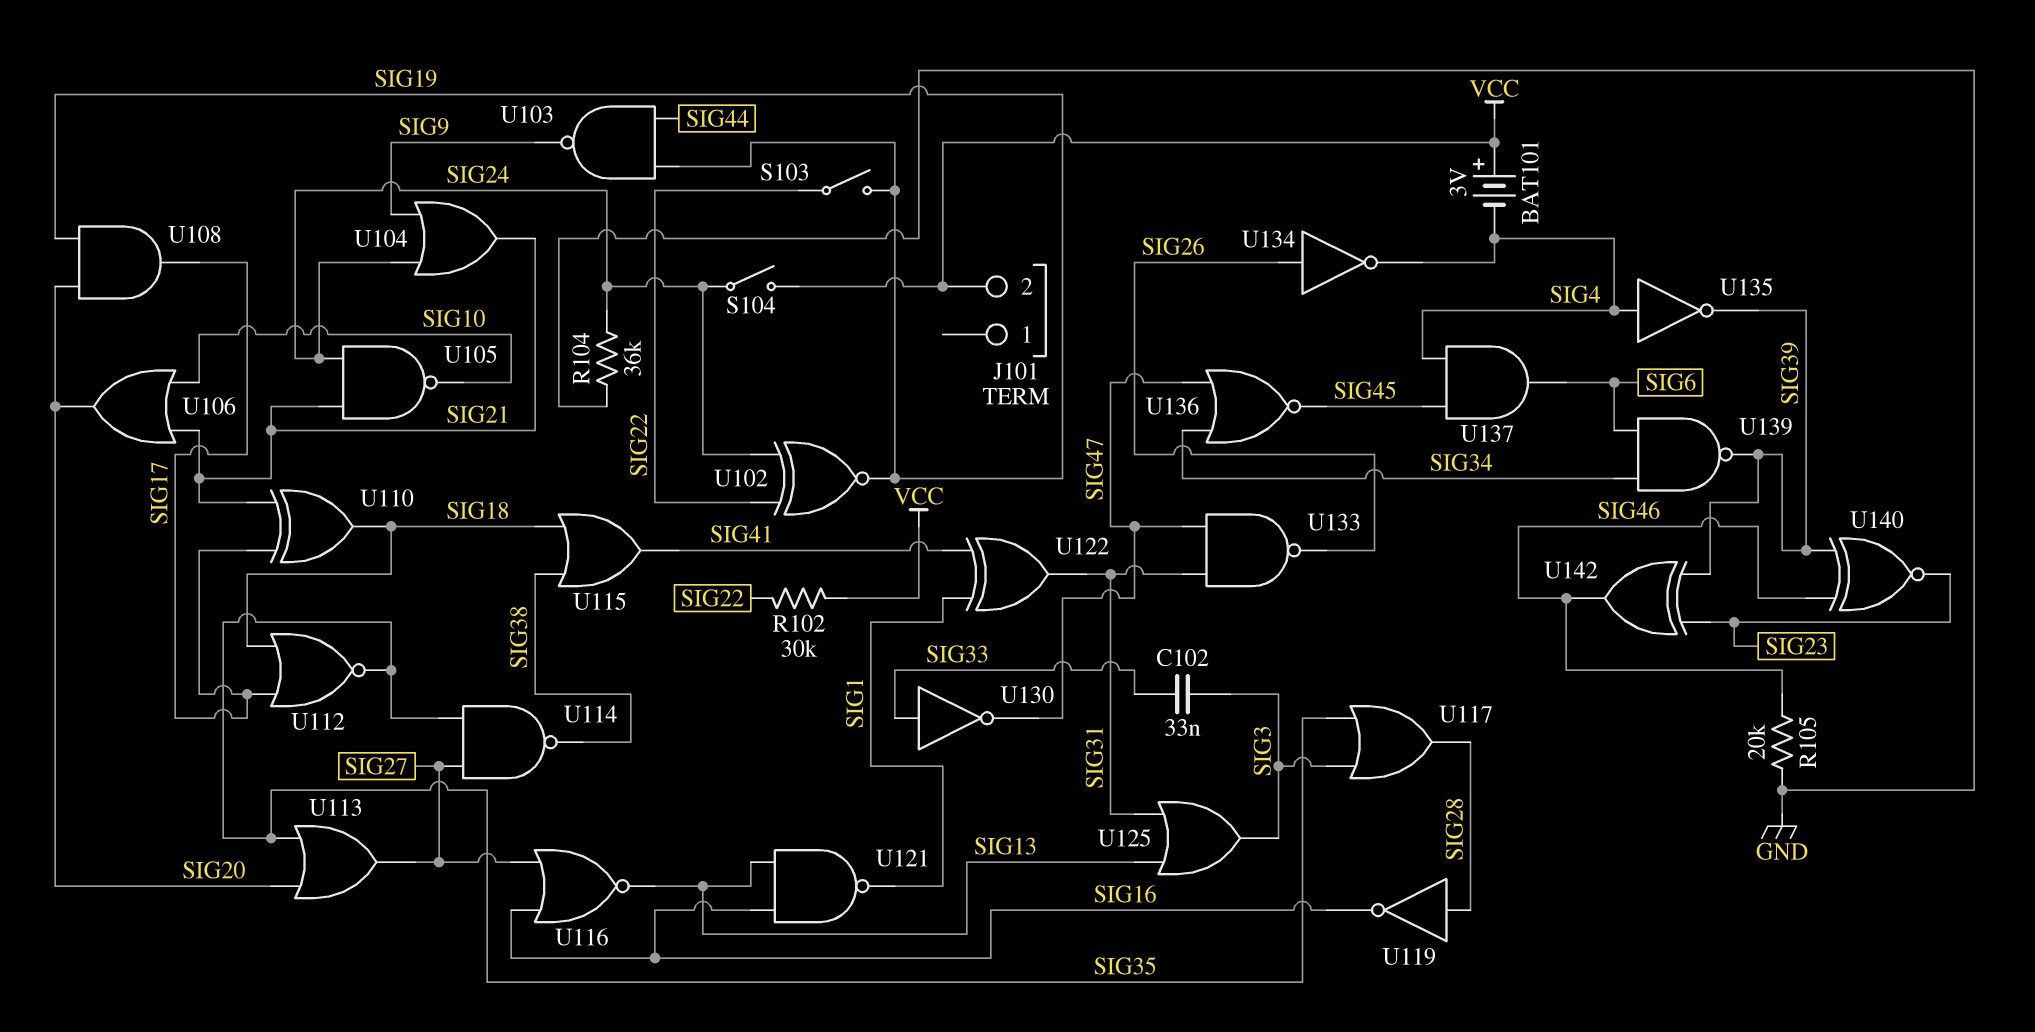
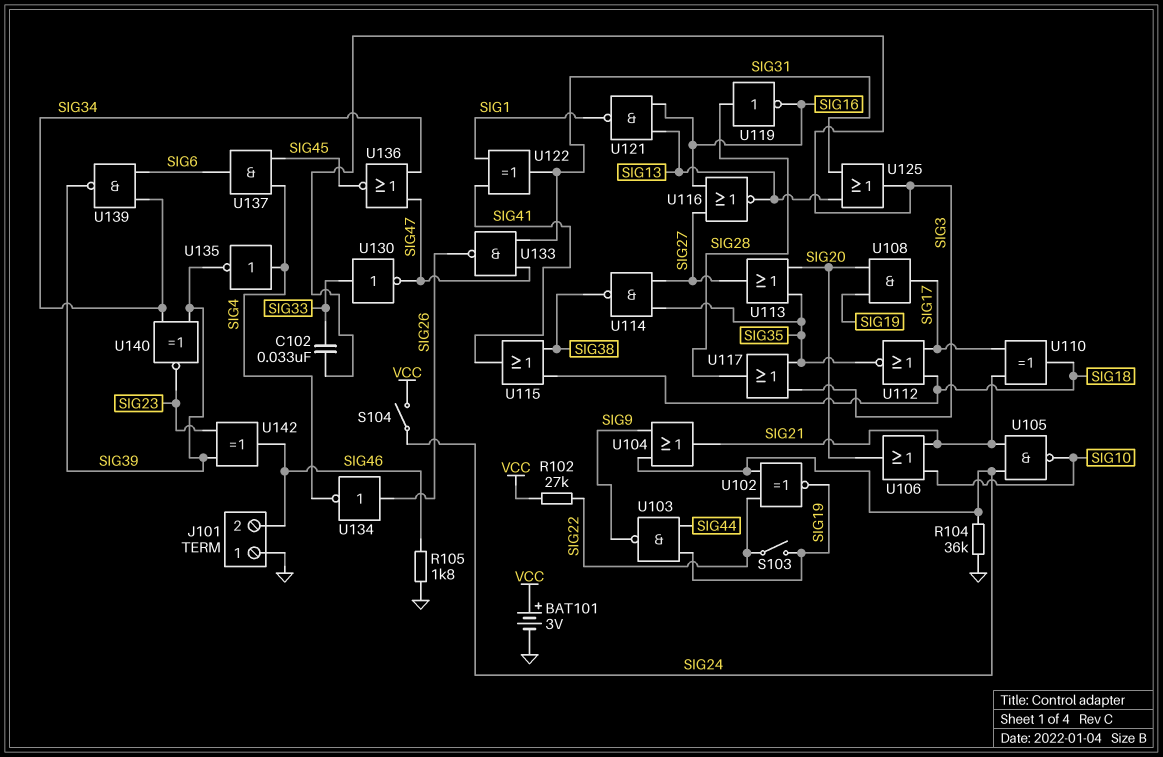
BAT101: 3V (plus VCC, minus SIG4) -> 3V (plus VCC, minus GND)
J101 pin 1: none -> GND
J101 pin 2: VCC -> SIG46
R102: 30k (SIG22, VCC) -> 27k (SIG22, VCC)
R105: 20k (GND, SIG46) -> 1.8k (GND, SIG46)
U140: XNOR (in SIG39, in SIG46, out SIG23) -> XNOR (in SIG34, in SIG39, out SIG23)

